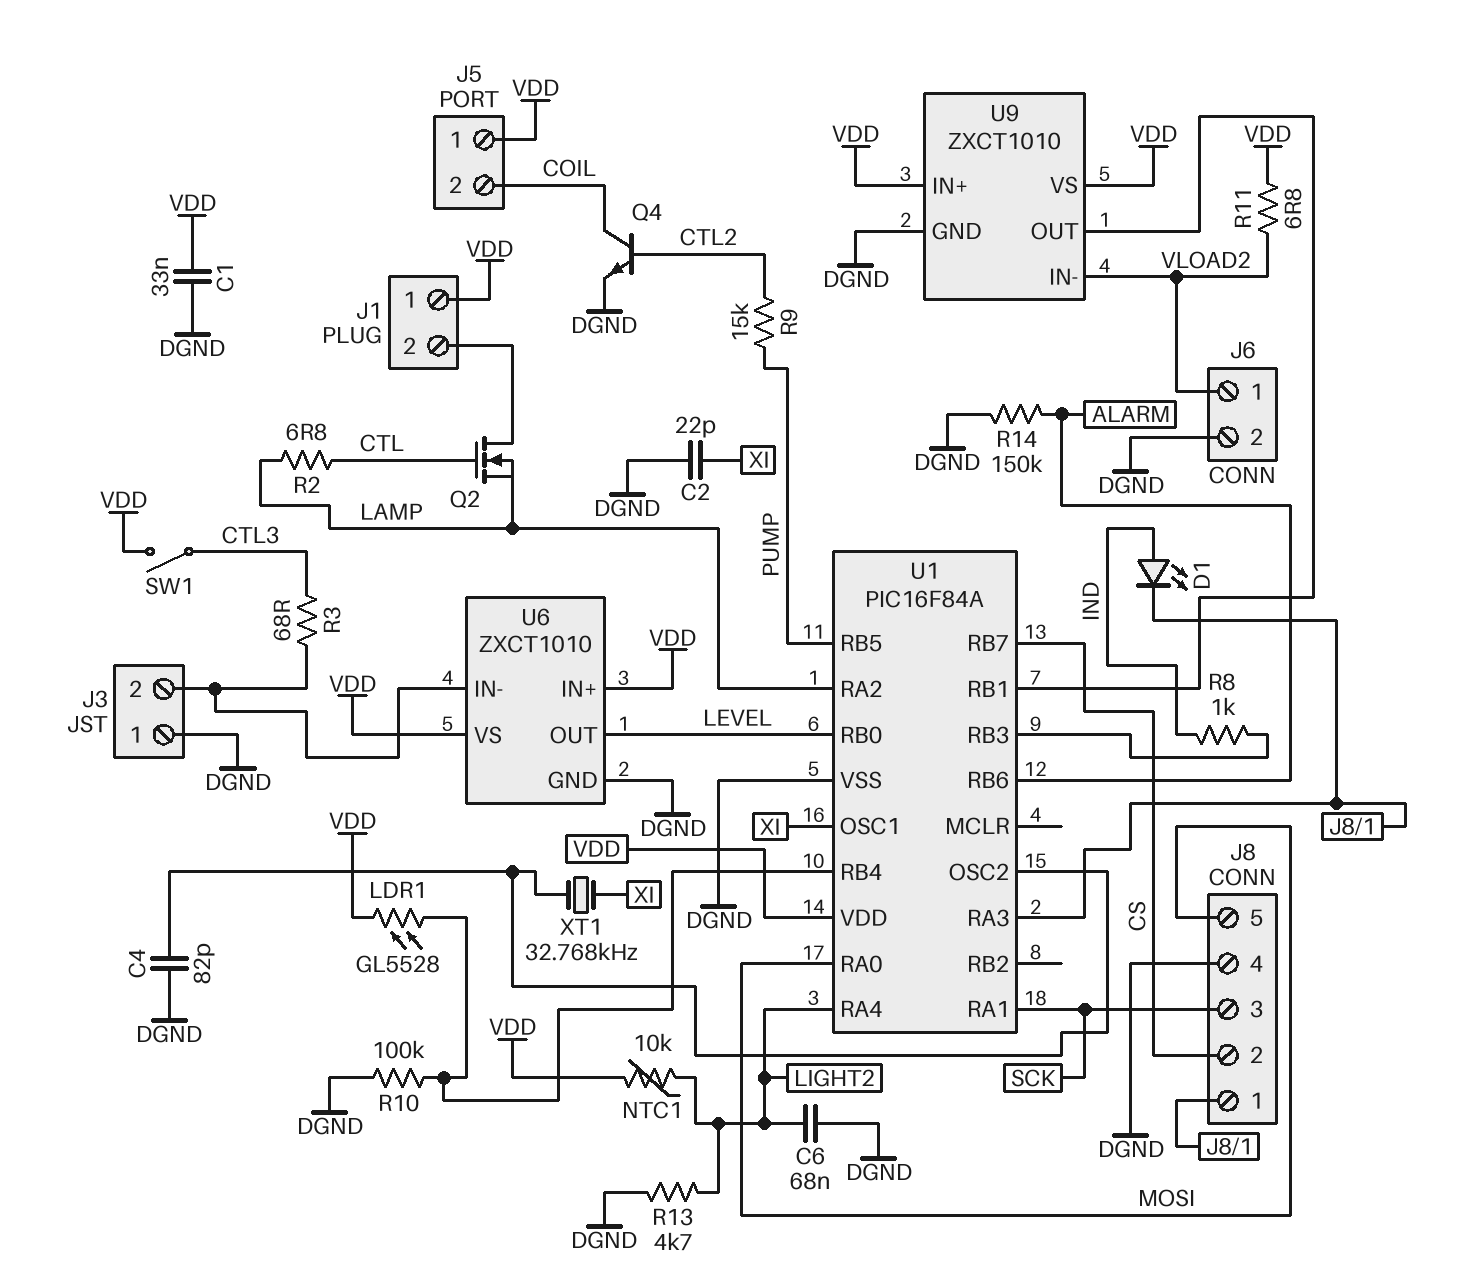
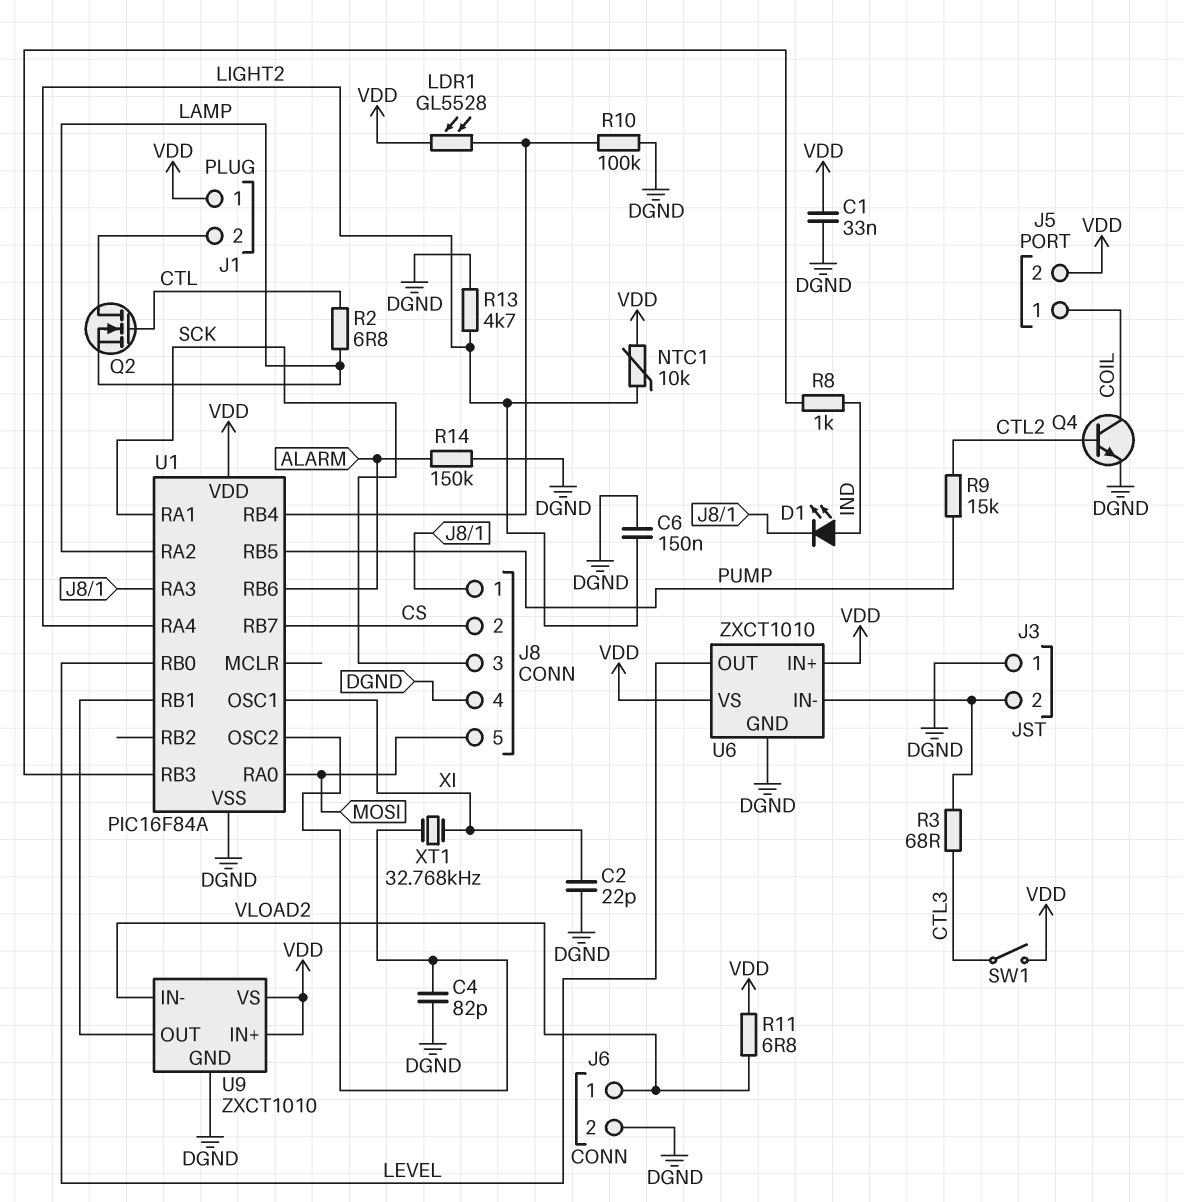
C6: 68nF (DGND, LIGHT2) -> 150nF (DGND, LIGHT2)
J5 pin 1: VDD -> COIL
J5 pin 2: COIL -> VDD

